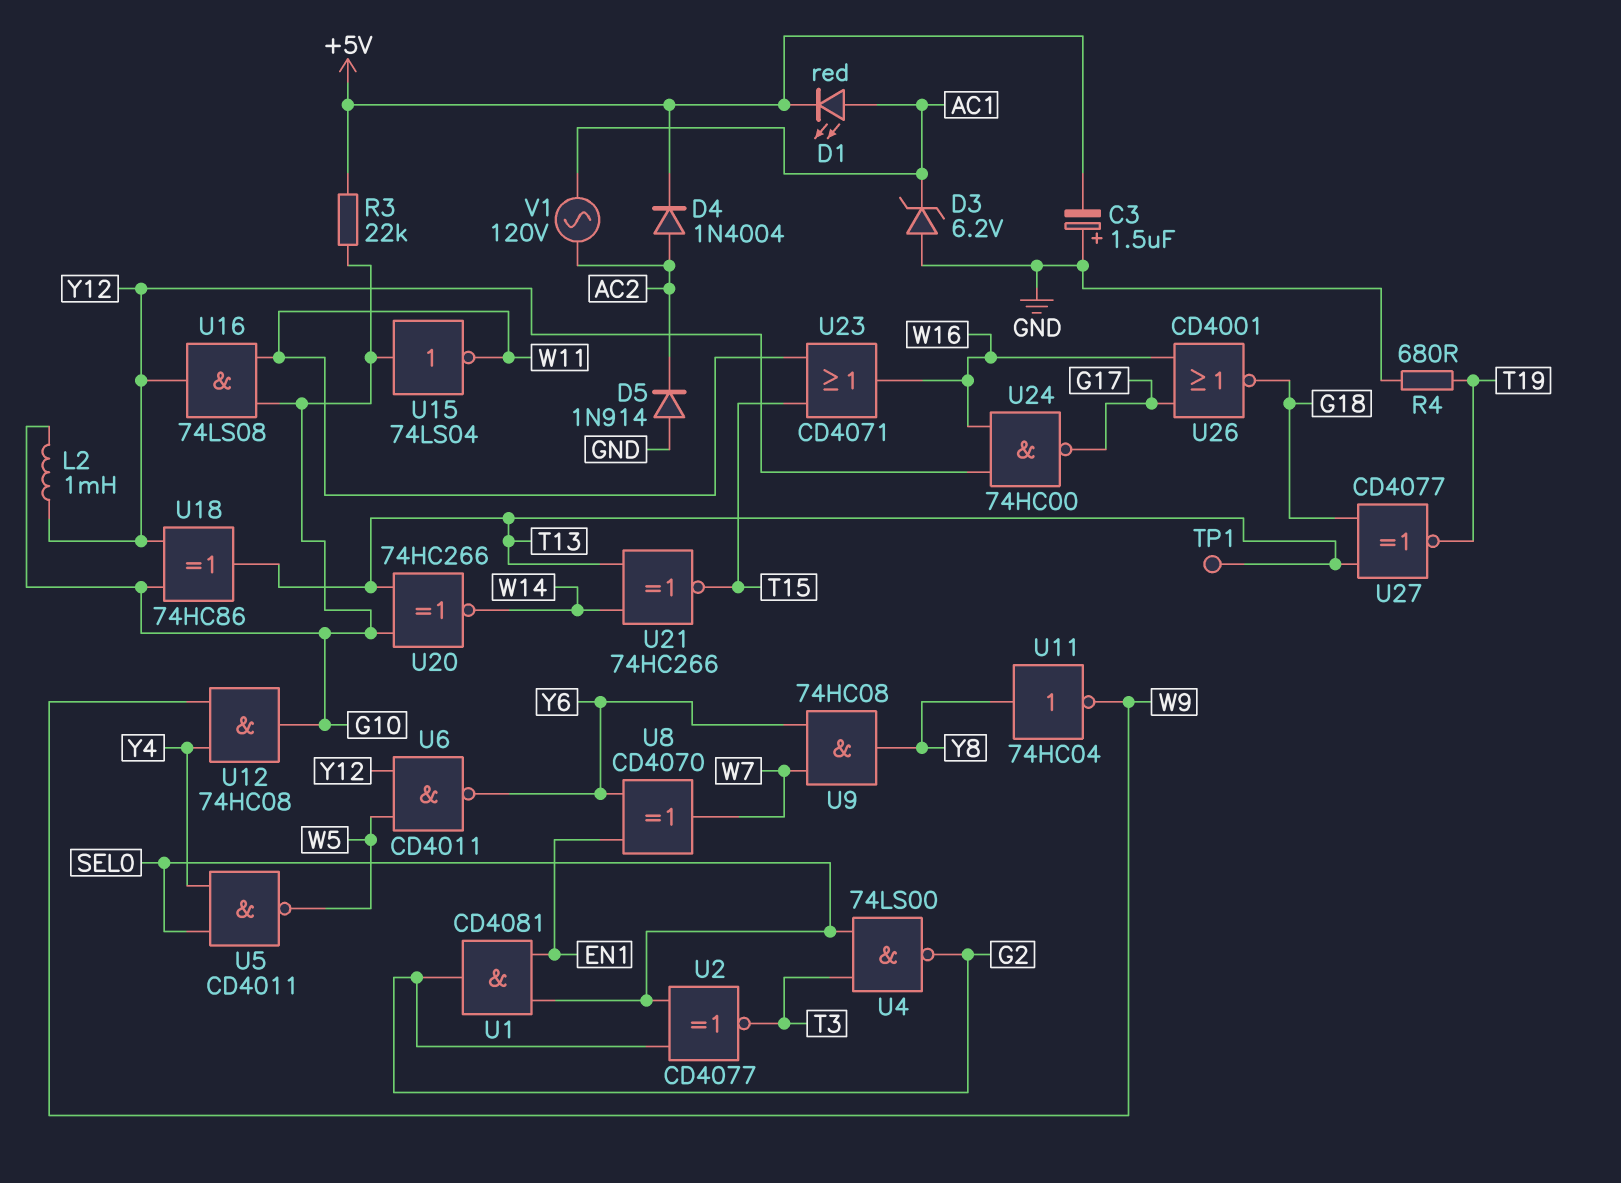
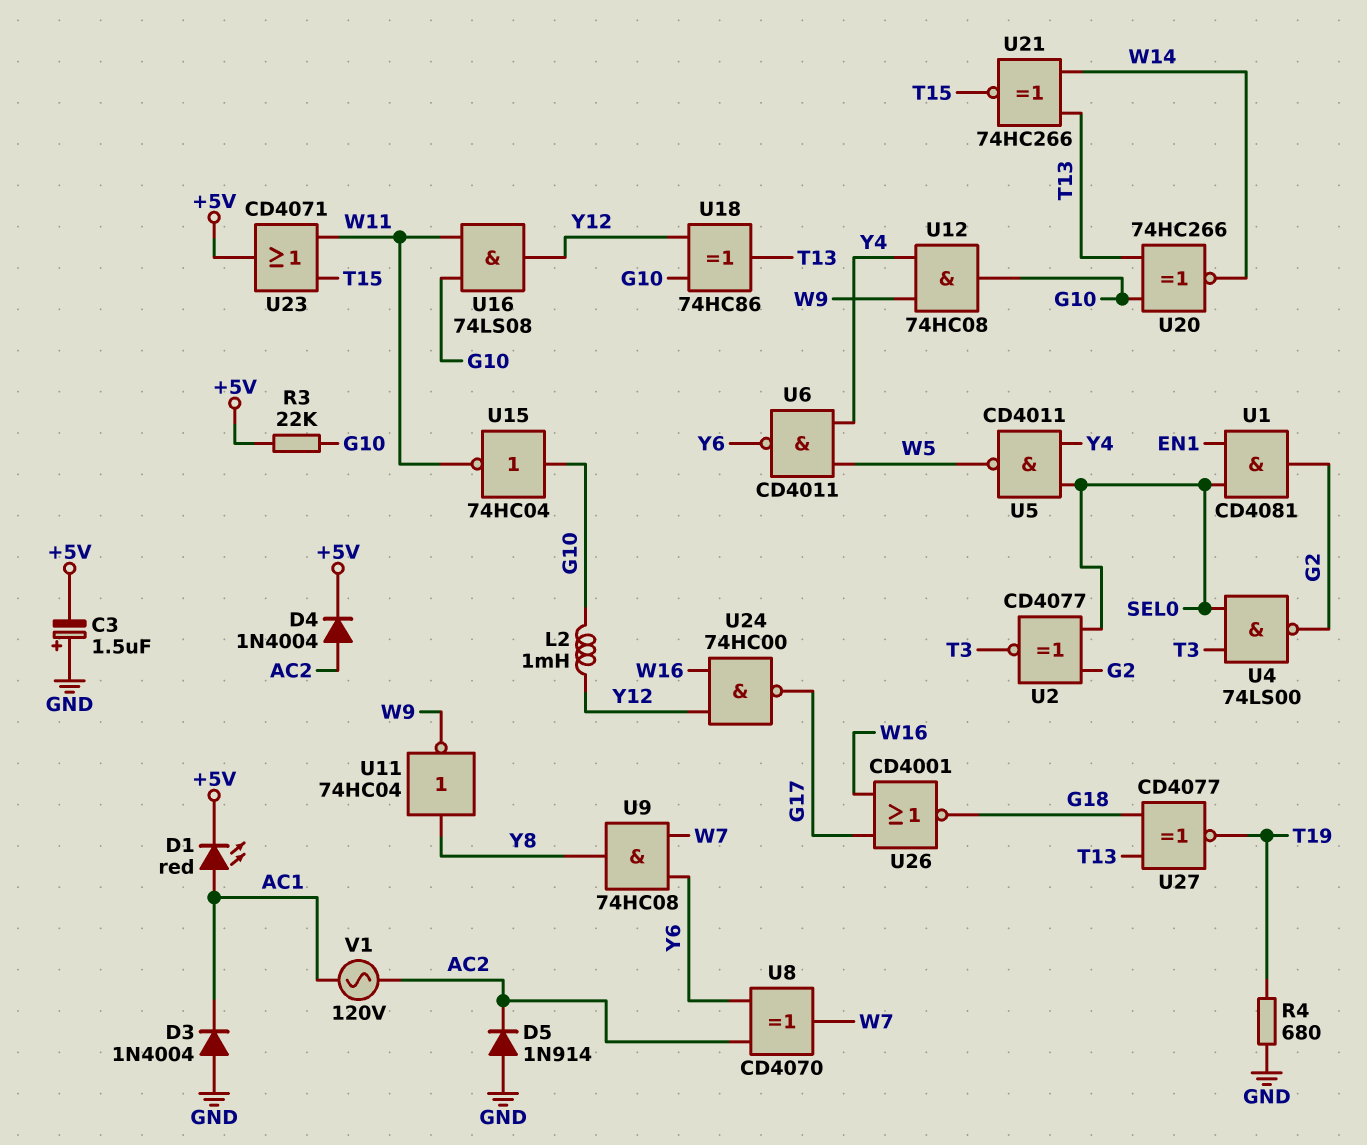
D3: zener 6.2V (A GND, K AC1) -> diode 1N4004 (A GND, K AC1)
TP1: test point (T13) -> none
U6: NAND CD4011 (in W5, in Y12, out Y6) -> NAND CD4011 (in W5, in Y4, out Y6)
U8: XOR CD4070 (in EN1, in Y6, out W7) -> XOR CD4070 (in AC2, in Y6, out W7)
U15: NOT 74LS04 (in G10, out W11) -> NOT 74HC04 (in G10, out W11)
U23: OR CD4071 (in T15, in W11, out W16) -> OR CD4071 (in T15, in W11, out +5V)

